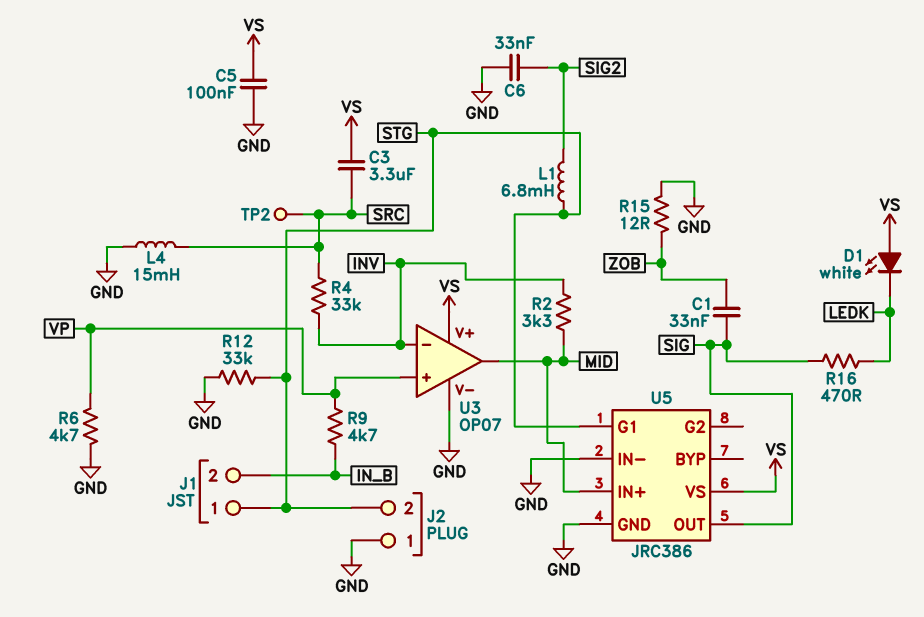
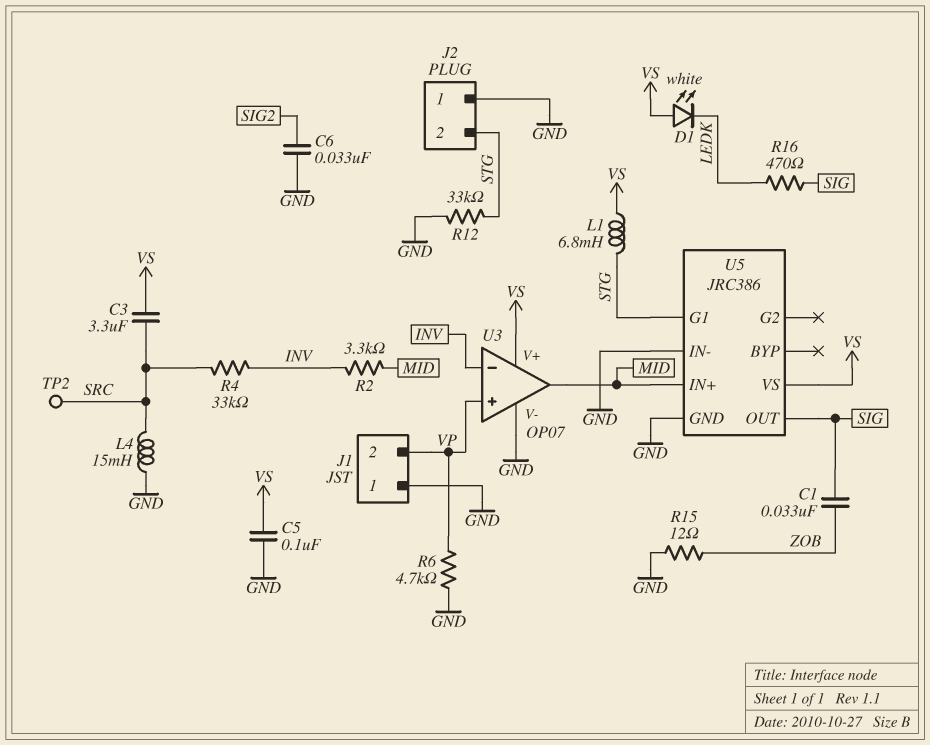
J1 pin 1: STG -> GND
J1 pin 2: IN_B -> VP
L1: 6.8mH (SIG2, STG) -> 6.8mH (STG, VS)
R9: 4.7k (IN_B, VP) -> none

